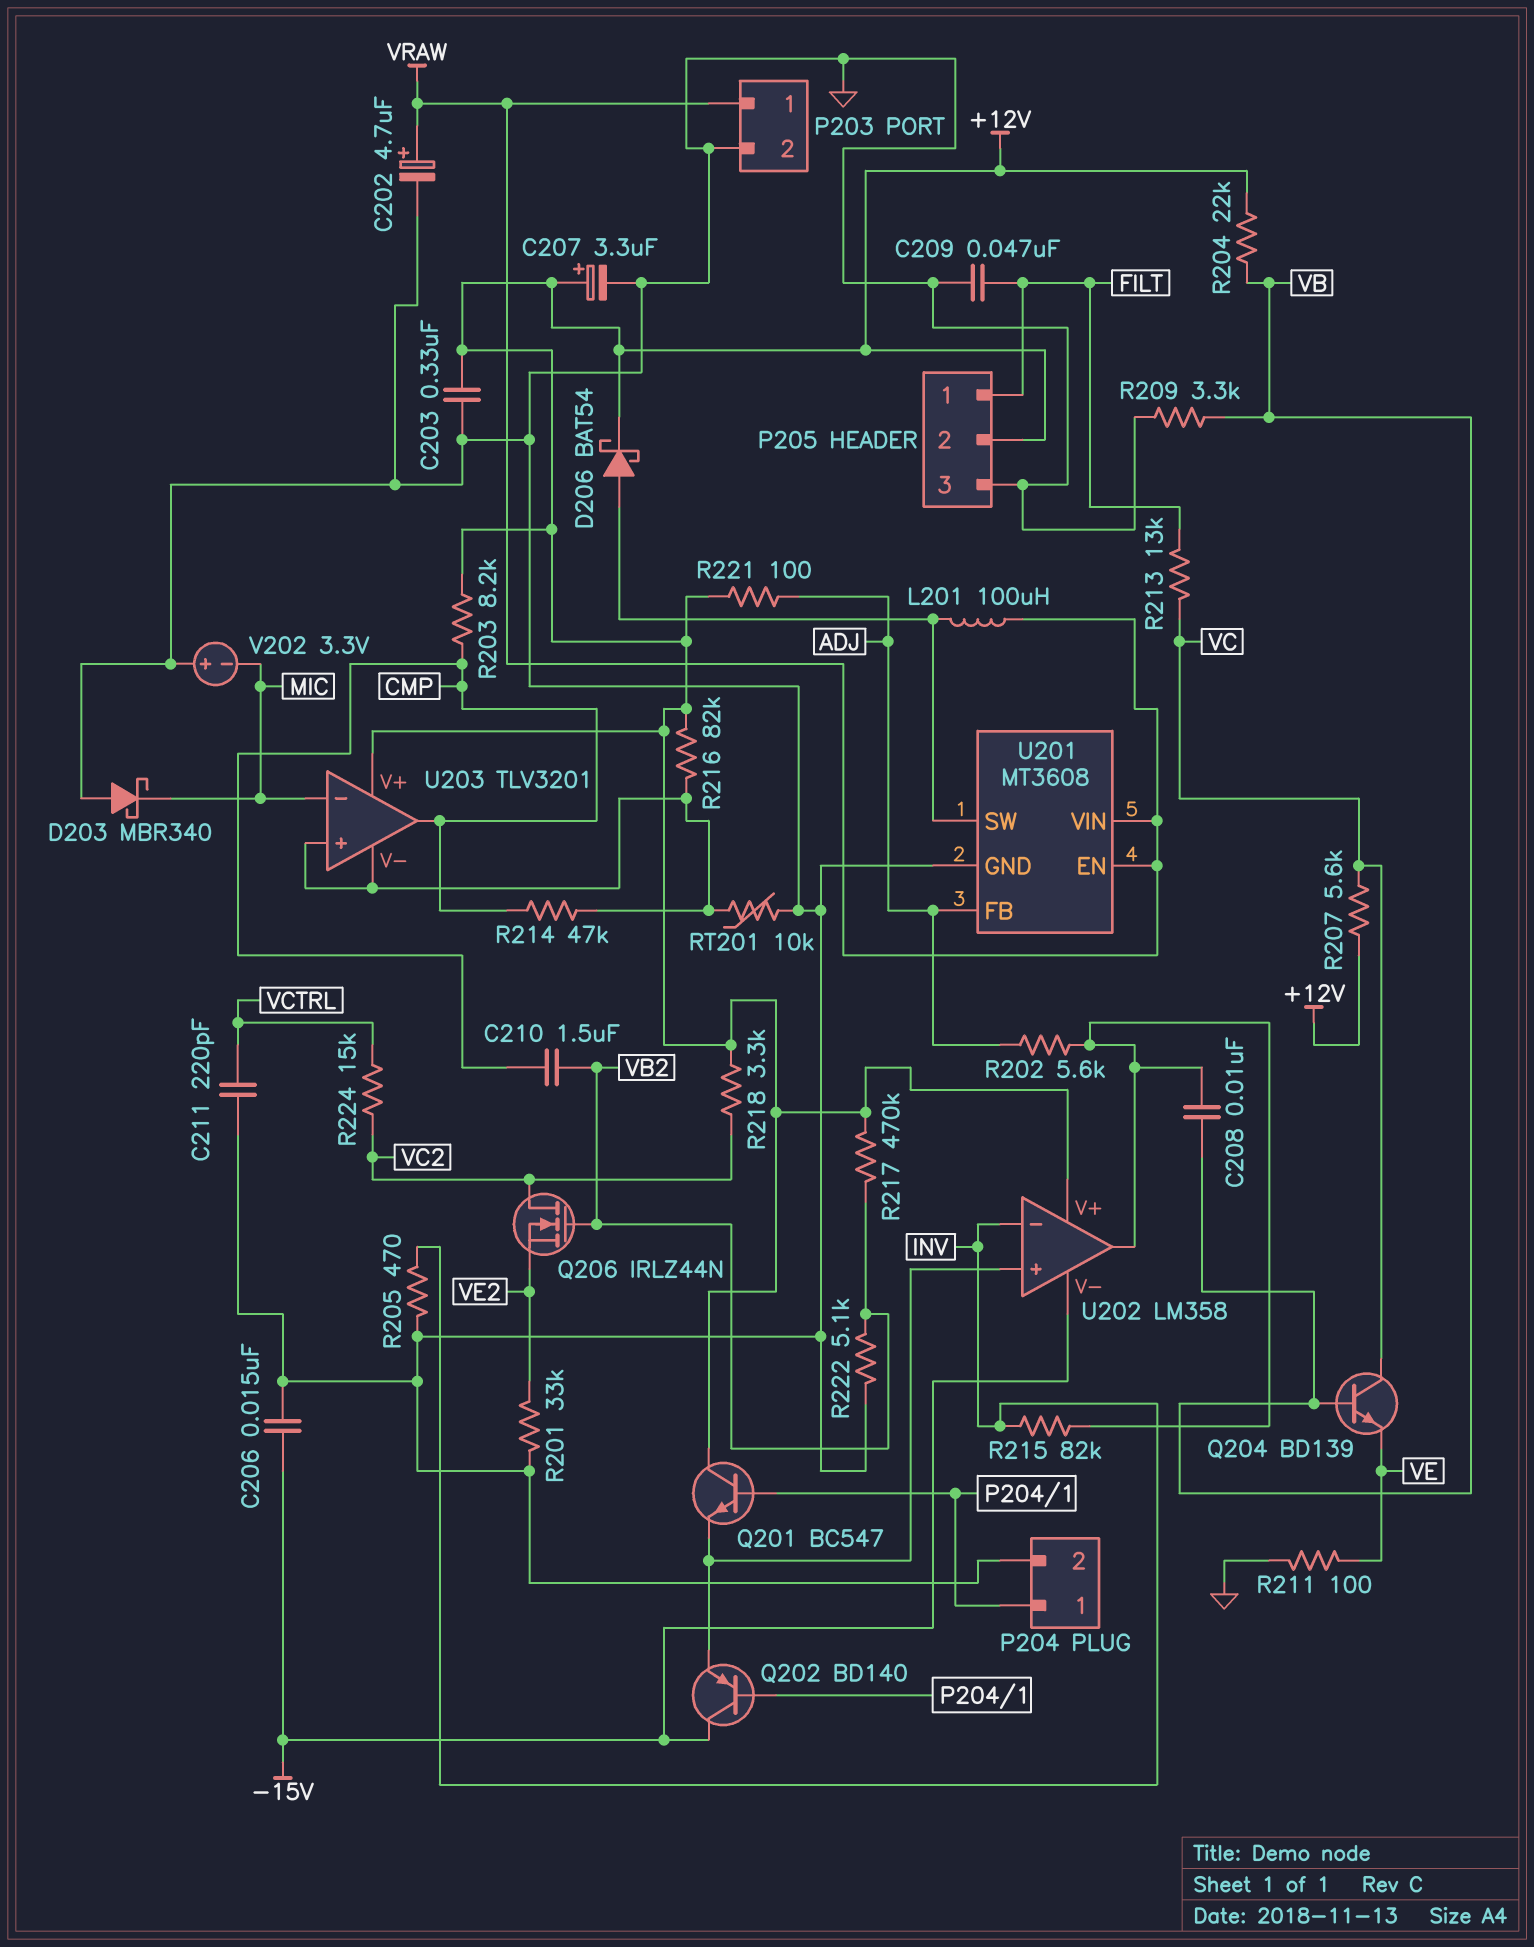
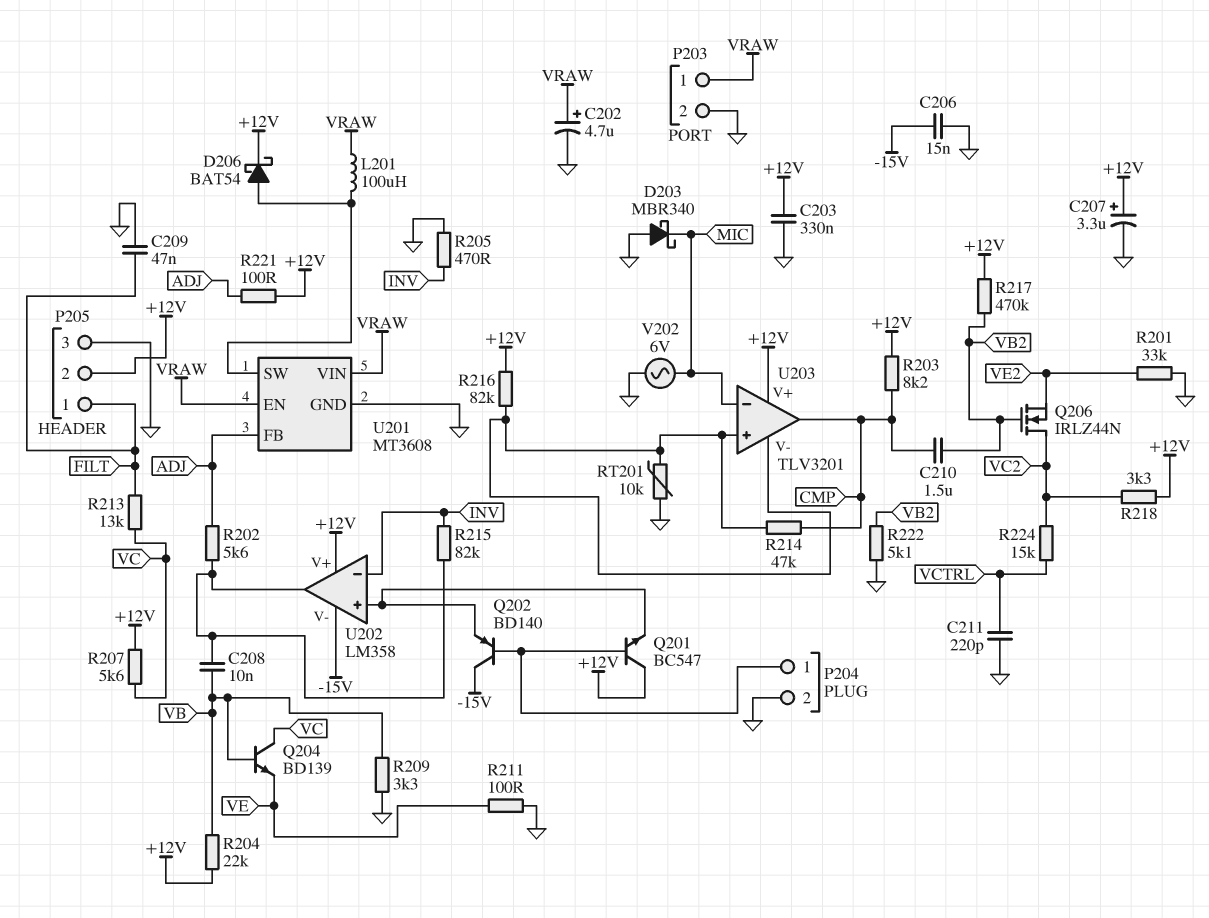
V202: 3.3V (plus GND, minus MIC) -> AC 6V (GND, MIC)

